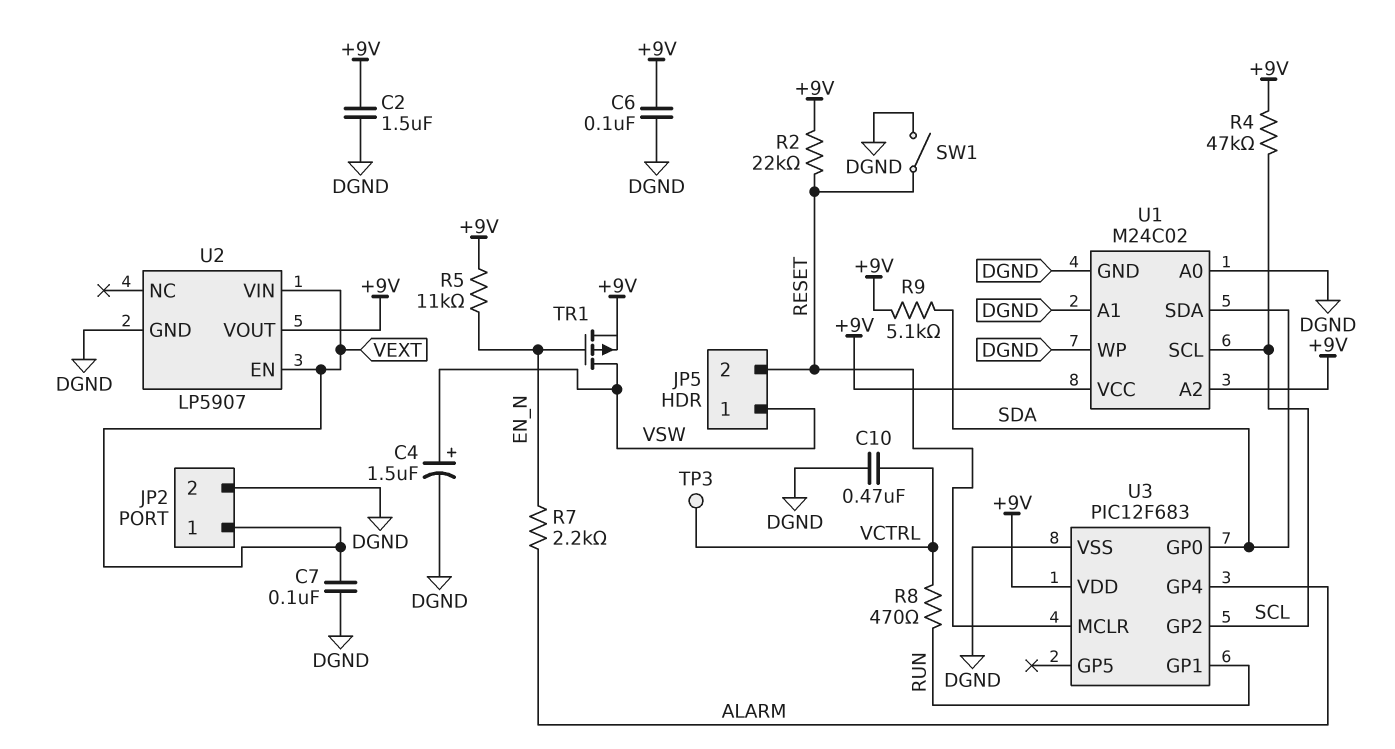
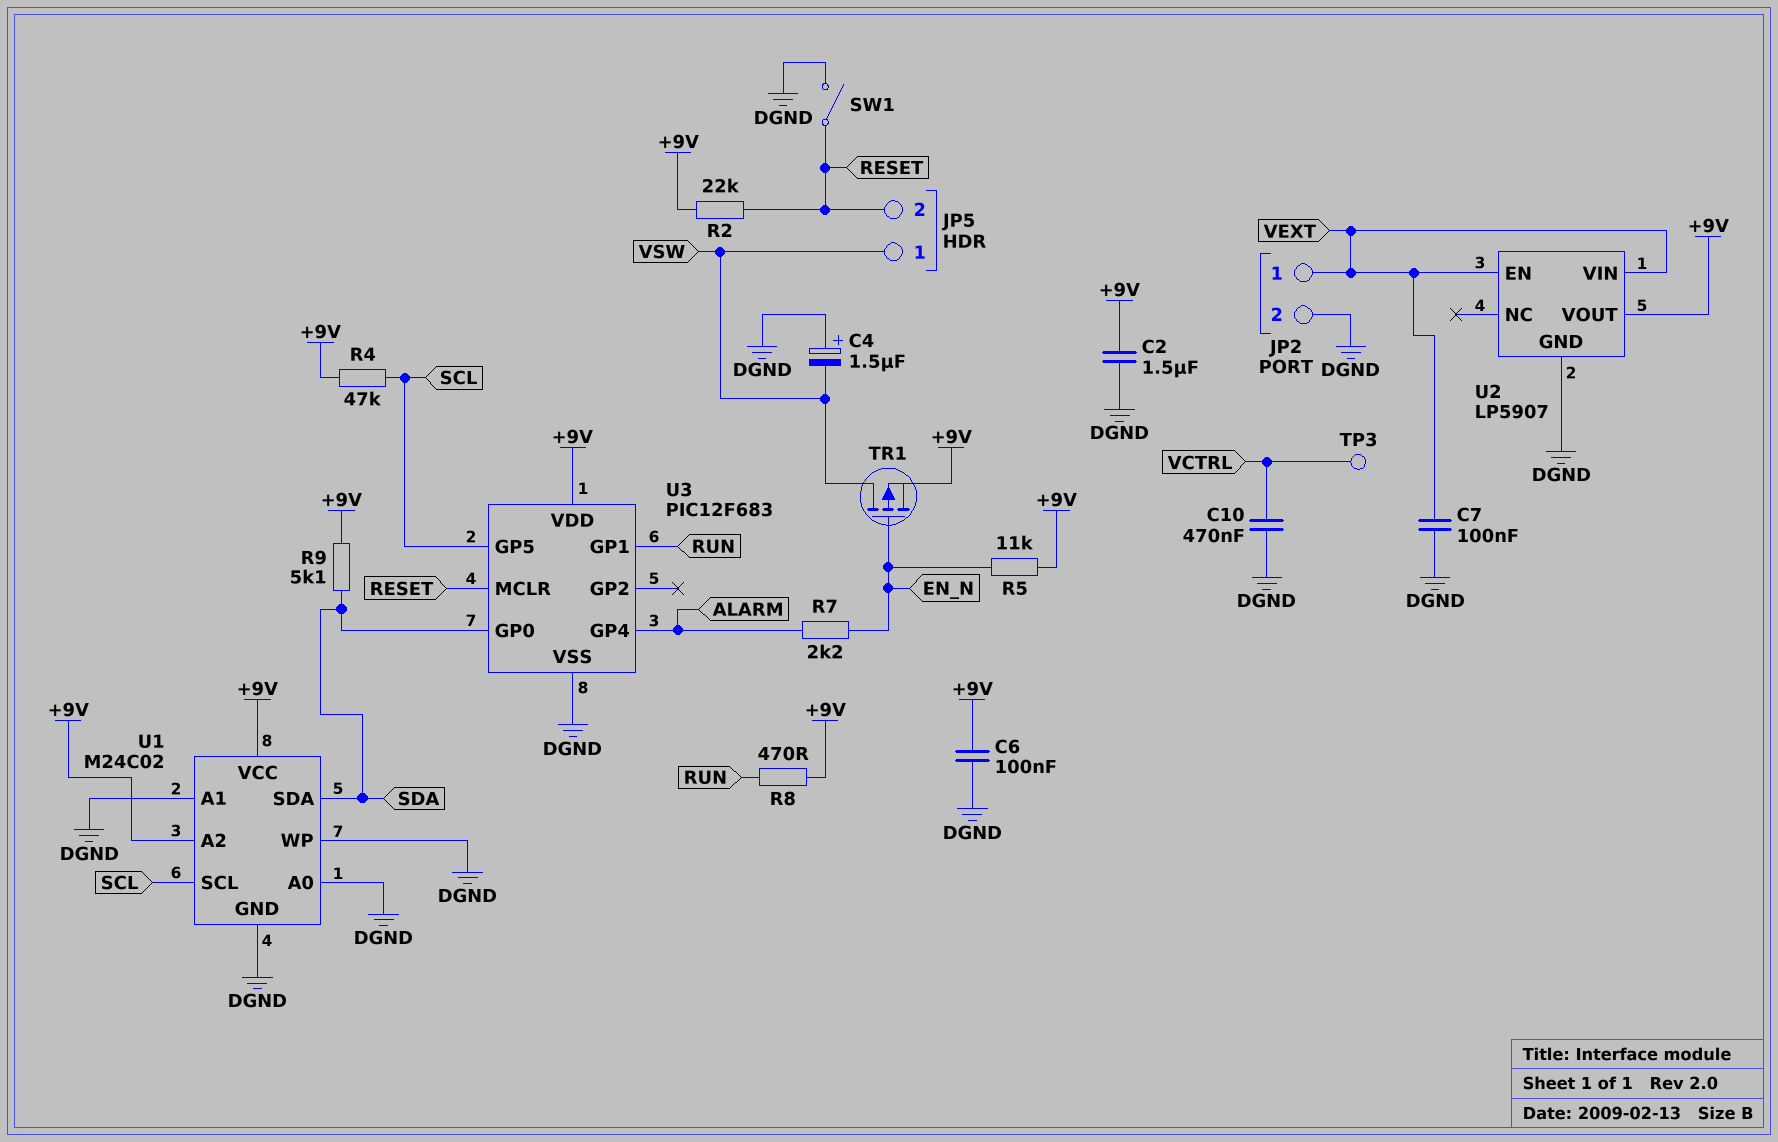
C4: 1.5uF (plus VSW, minus DGND) -> 1.5uF (plus DGND, minus VSW)
R8: 470 (RUN, VCTRL) -> 470 (+9V, RUN)
U3 pin GP2: SCL -> none
U3 pin GP5: none -> SCL

